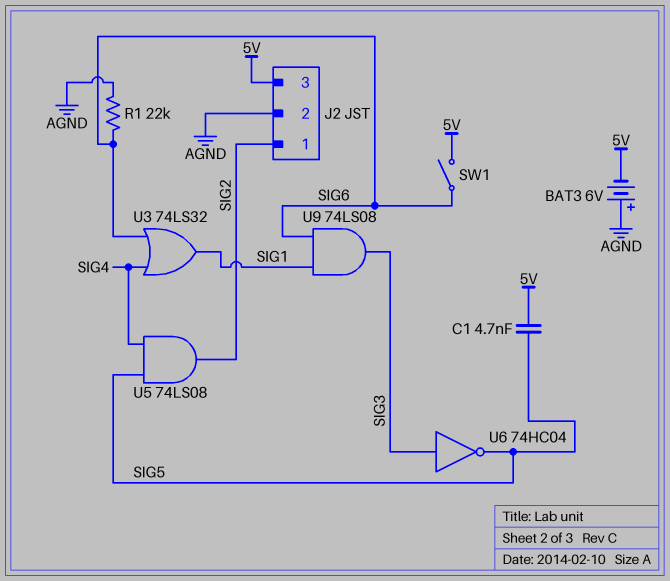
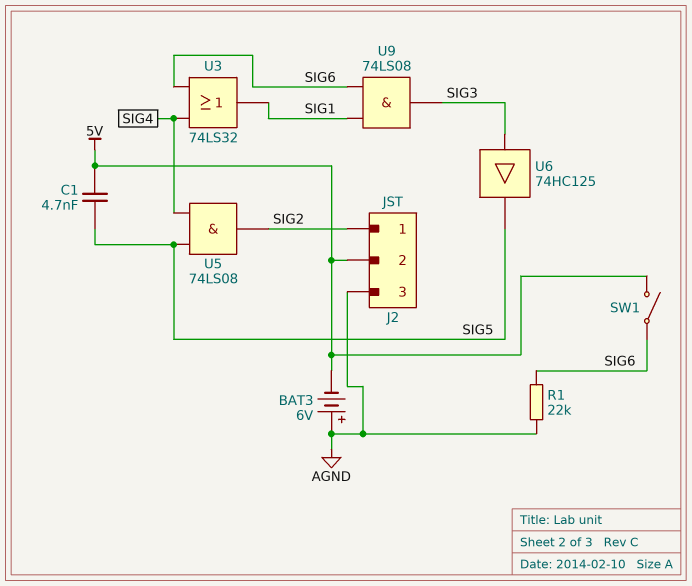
J2 pin 2: AGND -> 5V
J2 pin 3: 5V -> AGND
U6: NOT 74HC04 (in SIG3, out SIG5) -> buffer 74HC125 (in SIG3, out SIG5)

